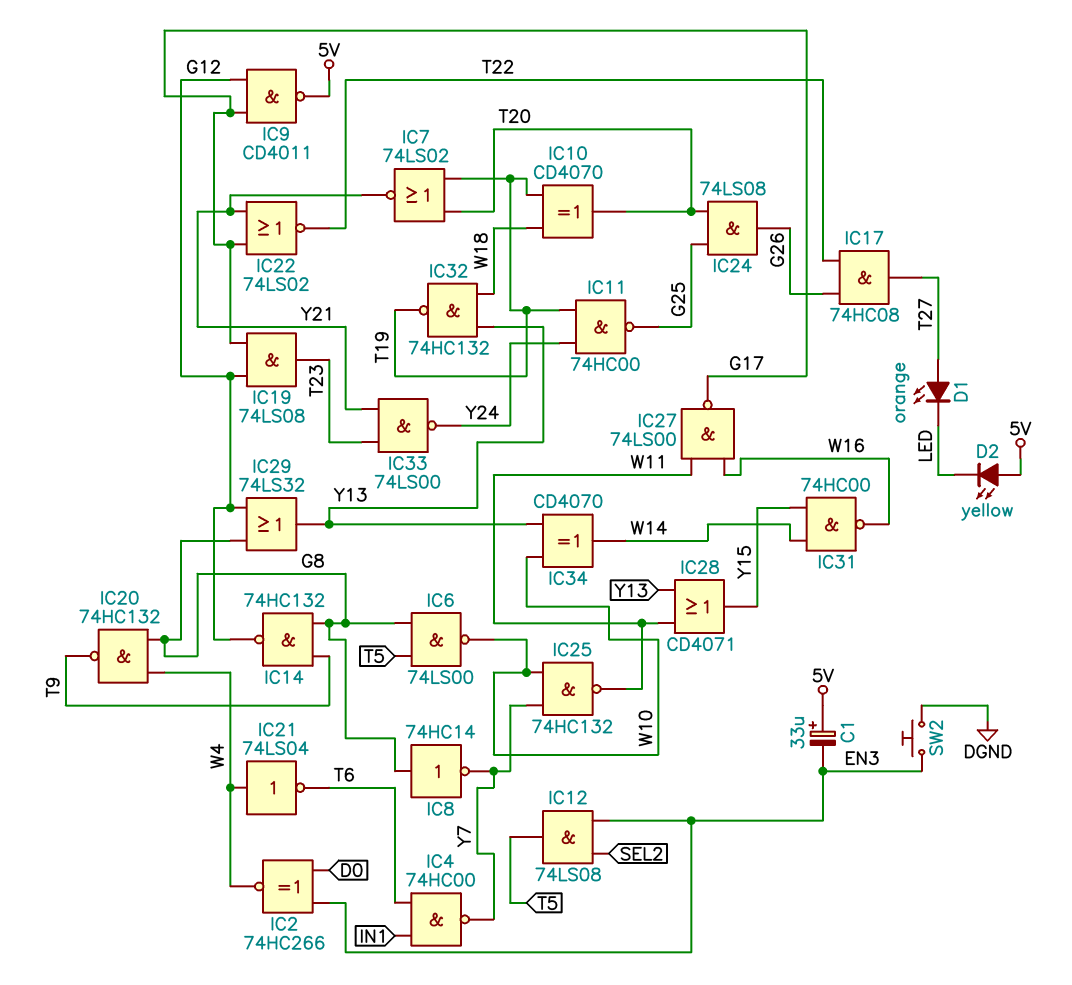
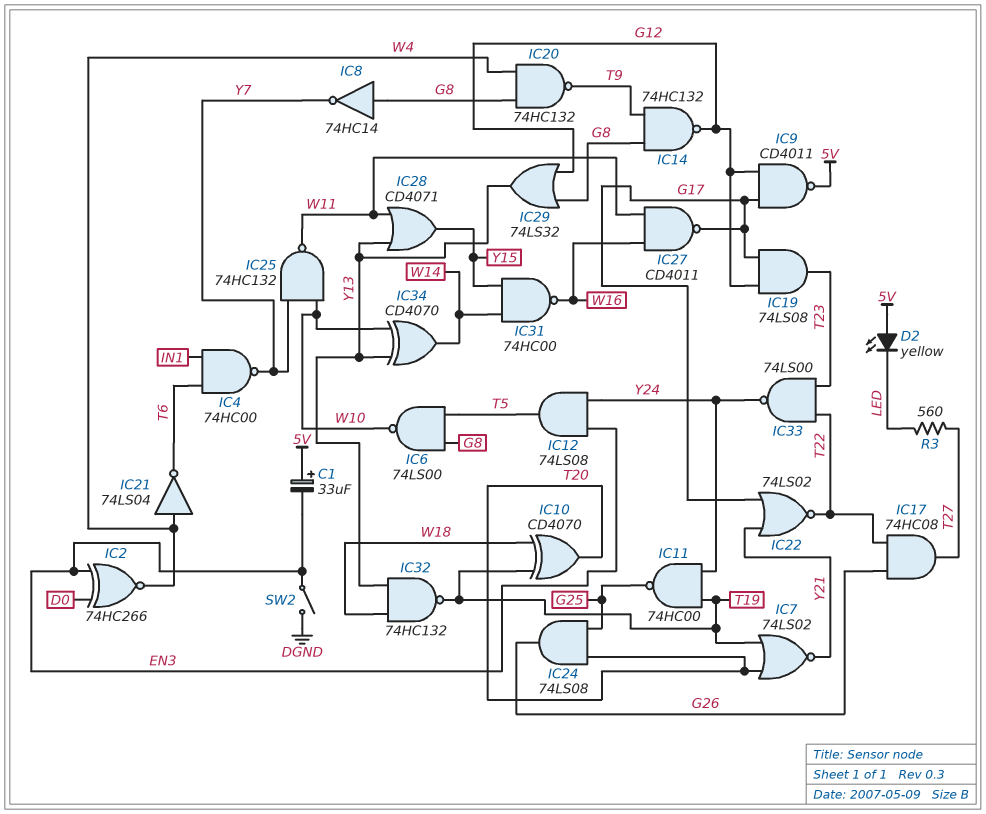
D1: LED orange (A T27, K LED) -> none
IC12: AND 74LS08 (in EN3, in SEL2, out T5) -> AND 74LS08 (in EN3, in Y24, out T5)
IC27: NAND 74LS00 (in W11, in W16, out G17) -> NAND CD4011 (in W11, in W16, out G17)
IC33: NAND 74LS00 (in T23, in Y21, out Y24) -> NAND 74LS00 (in T22, in T23, out Y24)
R3: none -> 560 (LED, T27)
SW2: button (DGND, EN3) -> switch (DGND, EN3)

